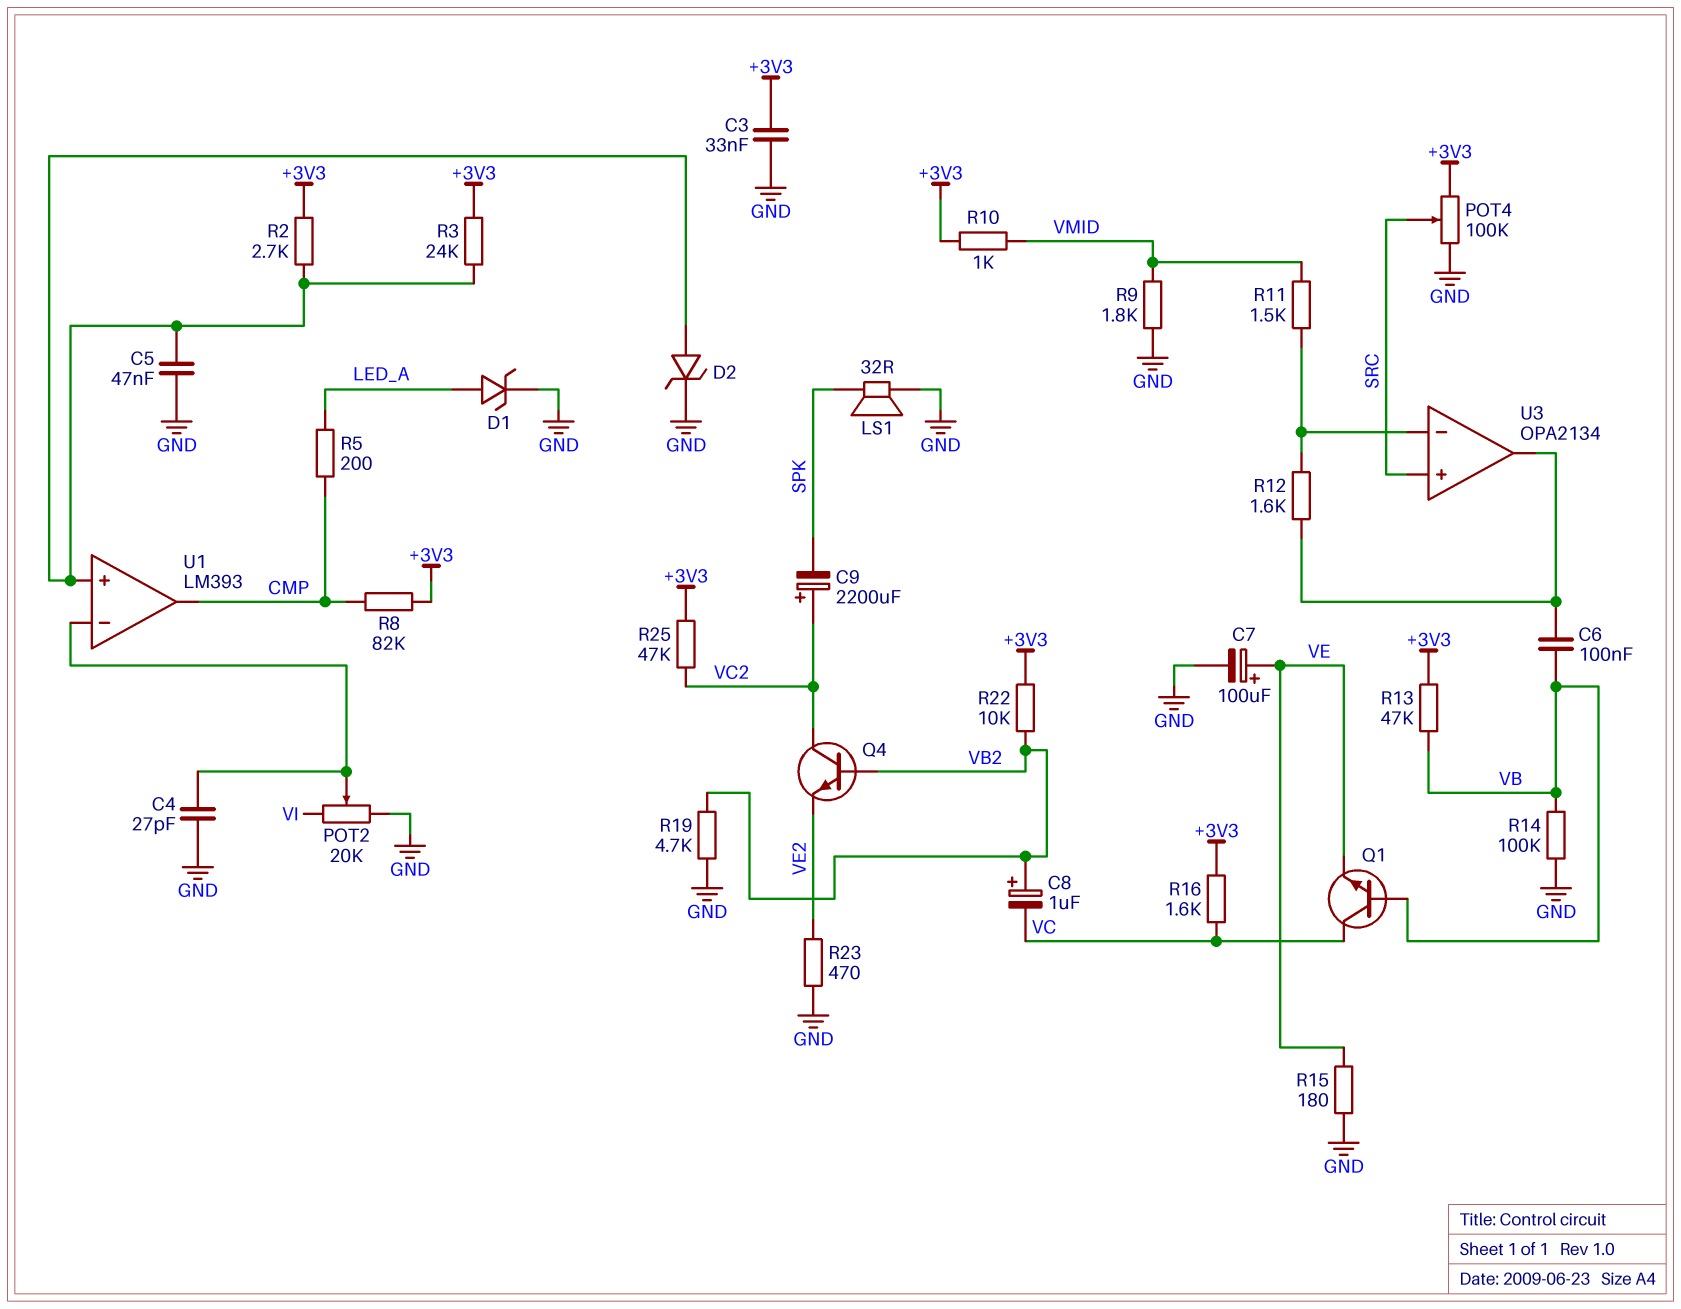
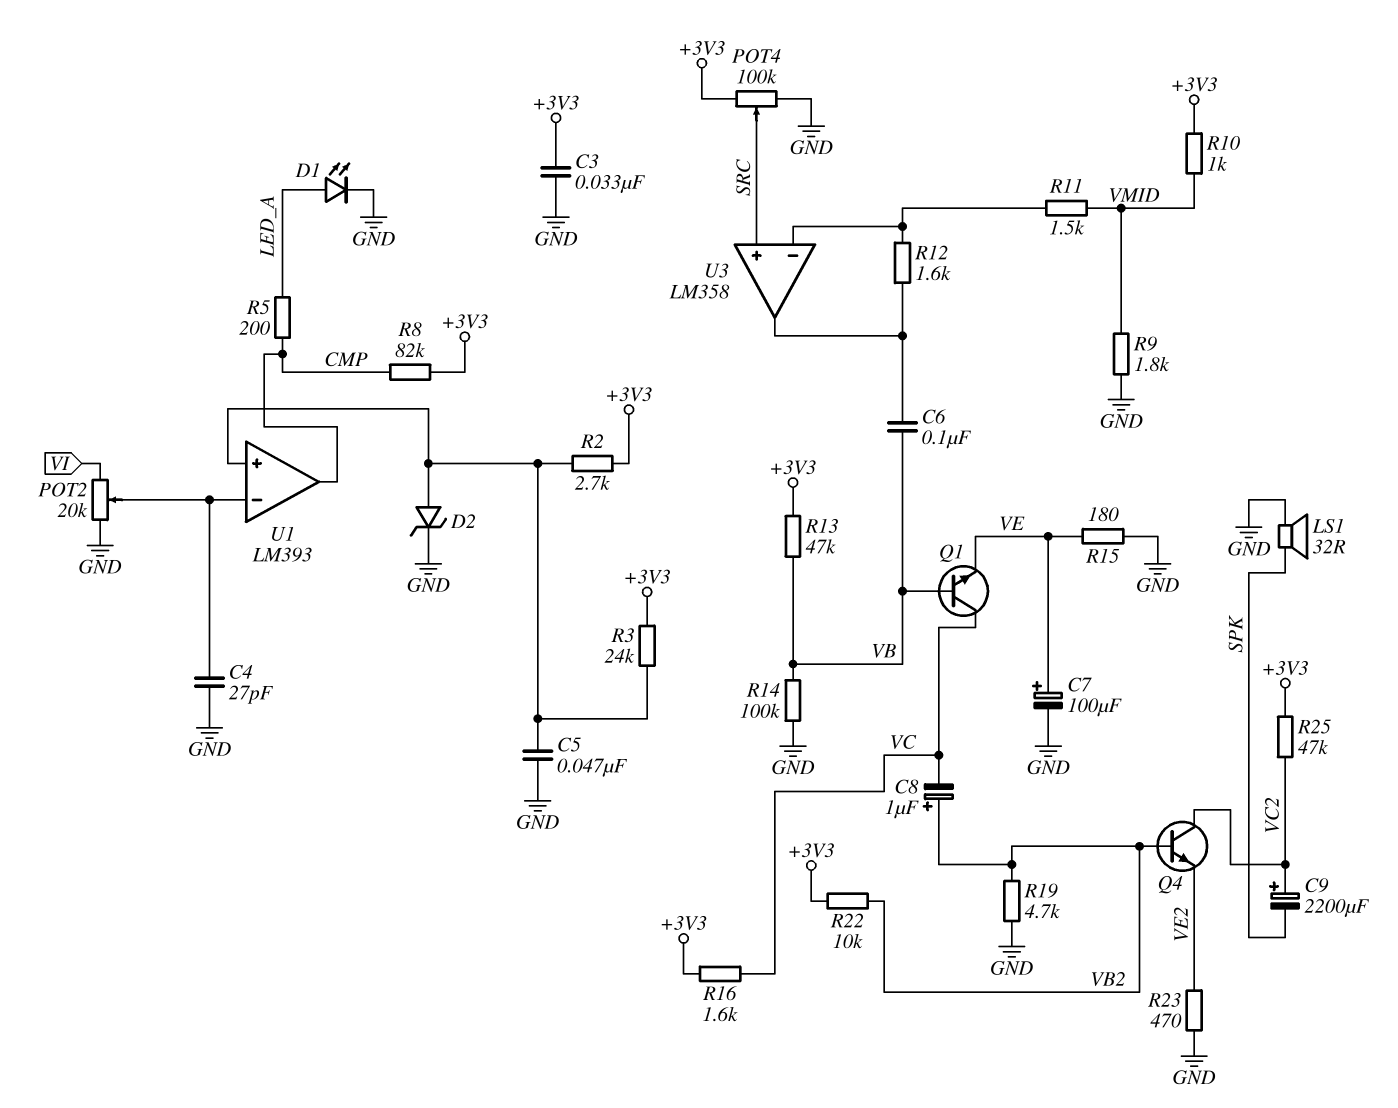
D1: zener (A LED_A, K GND) -> LED (A LED_A, K GND)
U3: OPA2134 -> LM358

